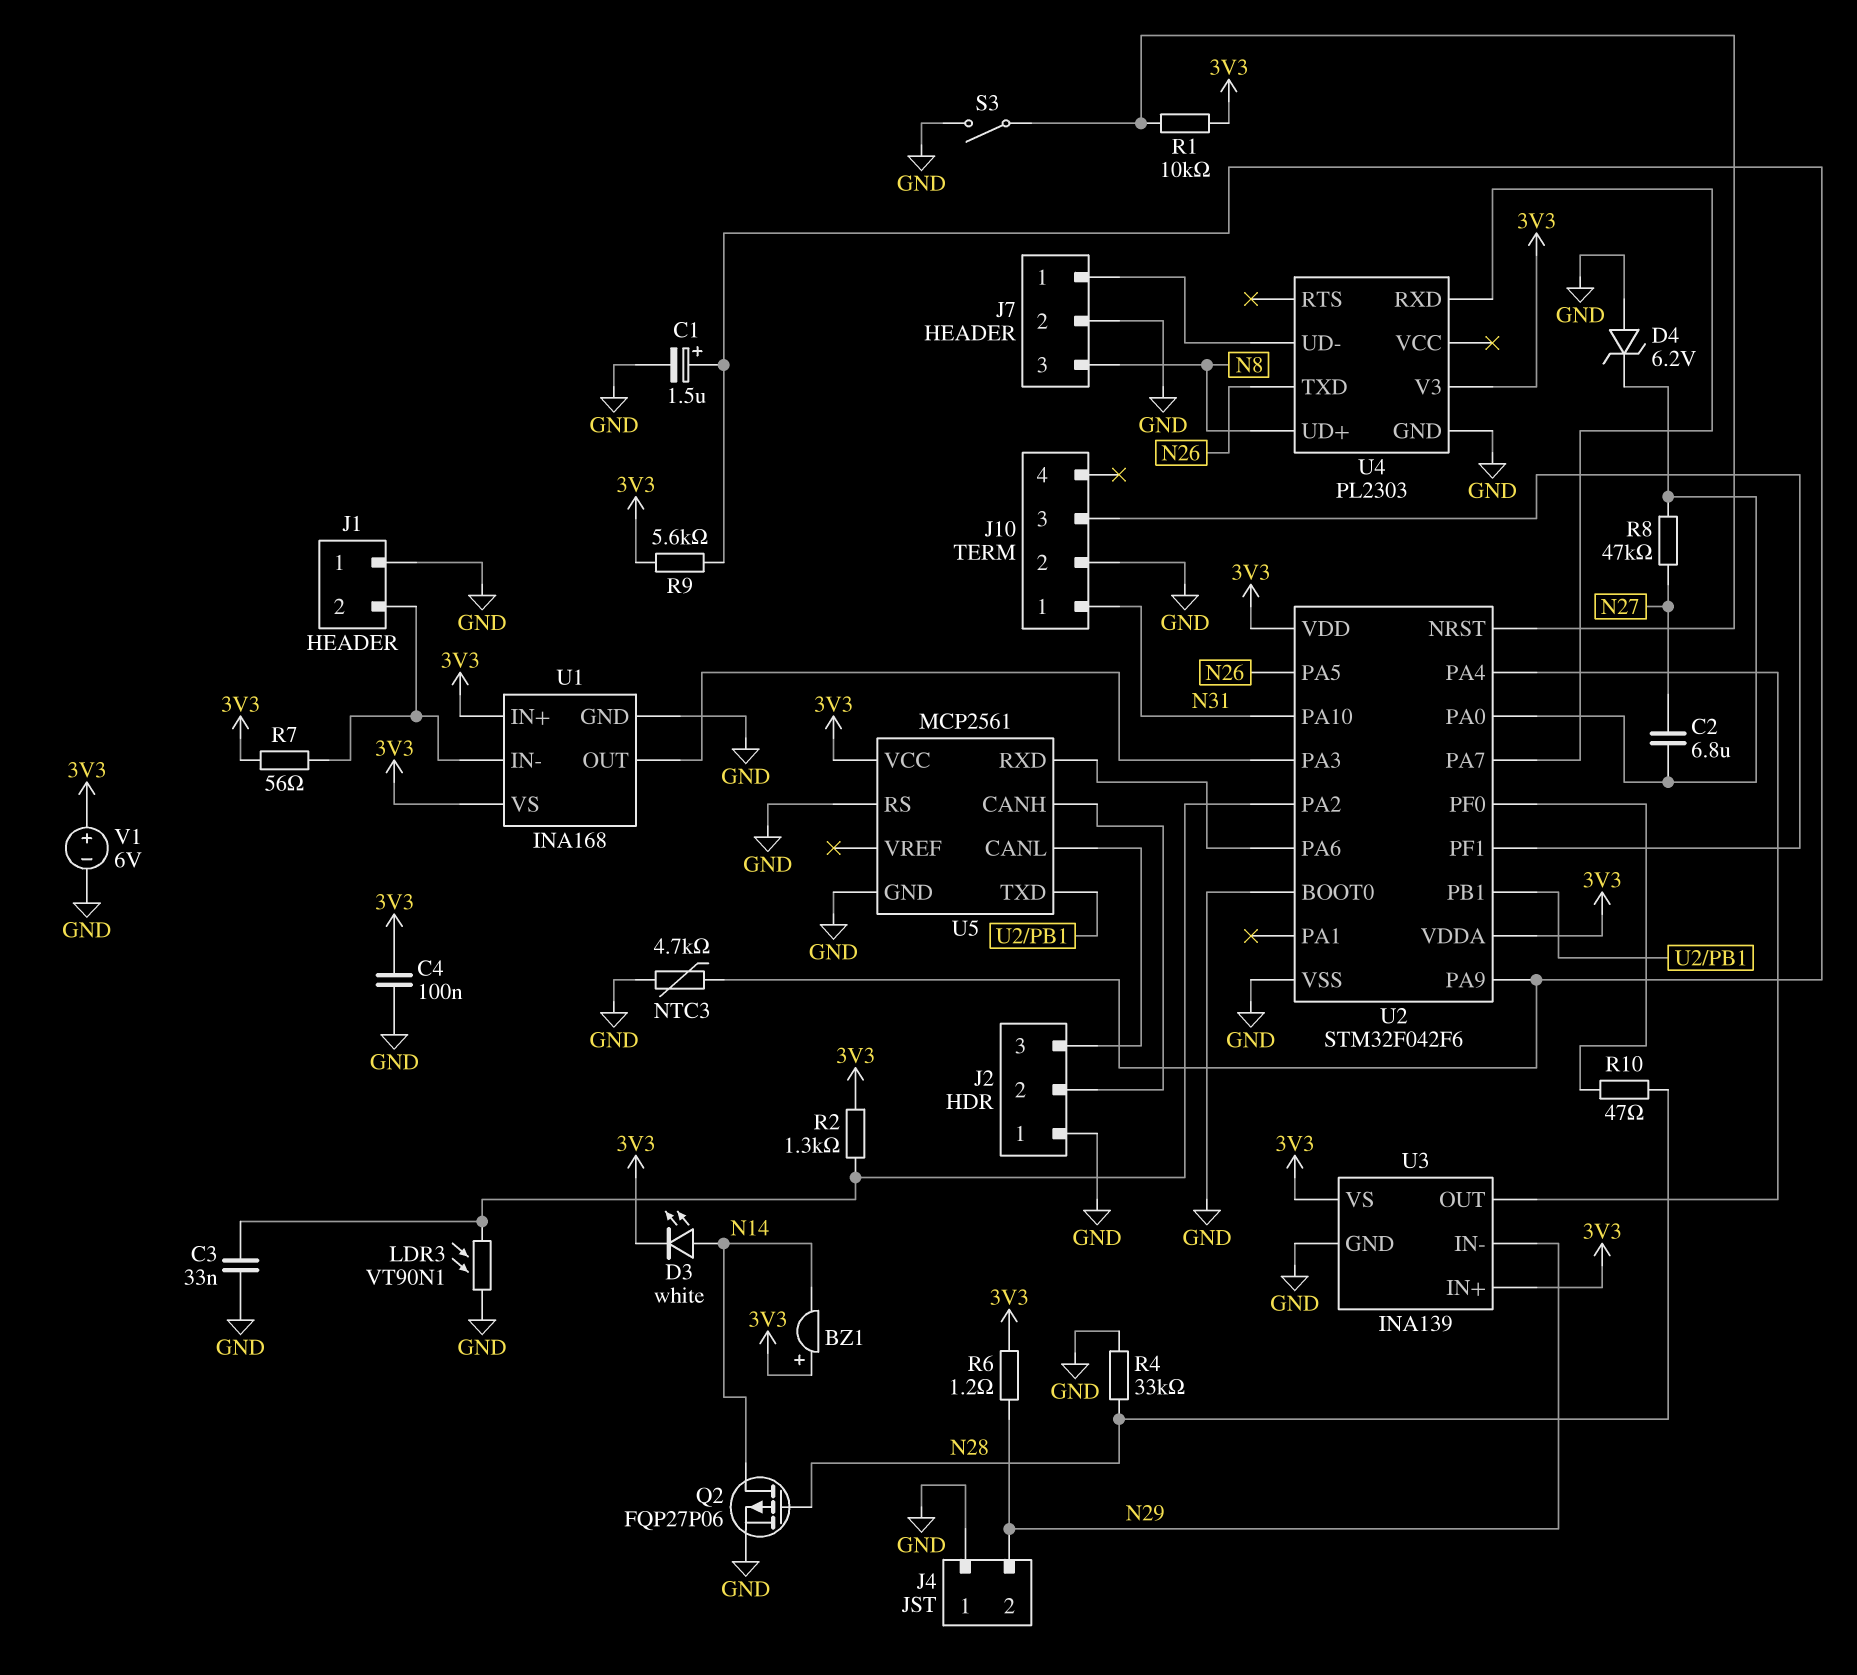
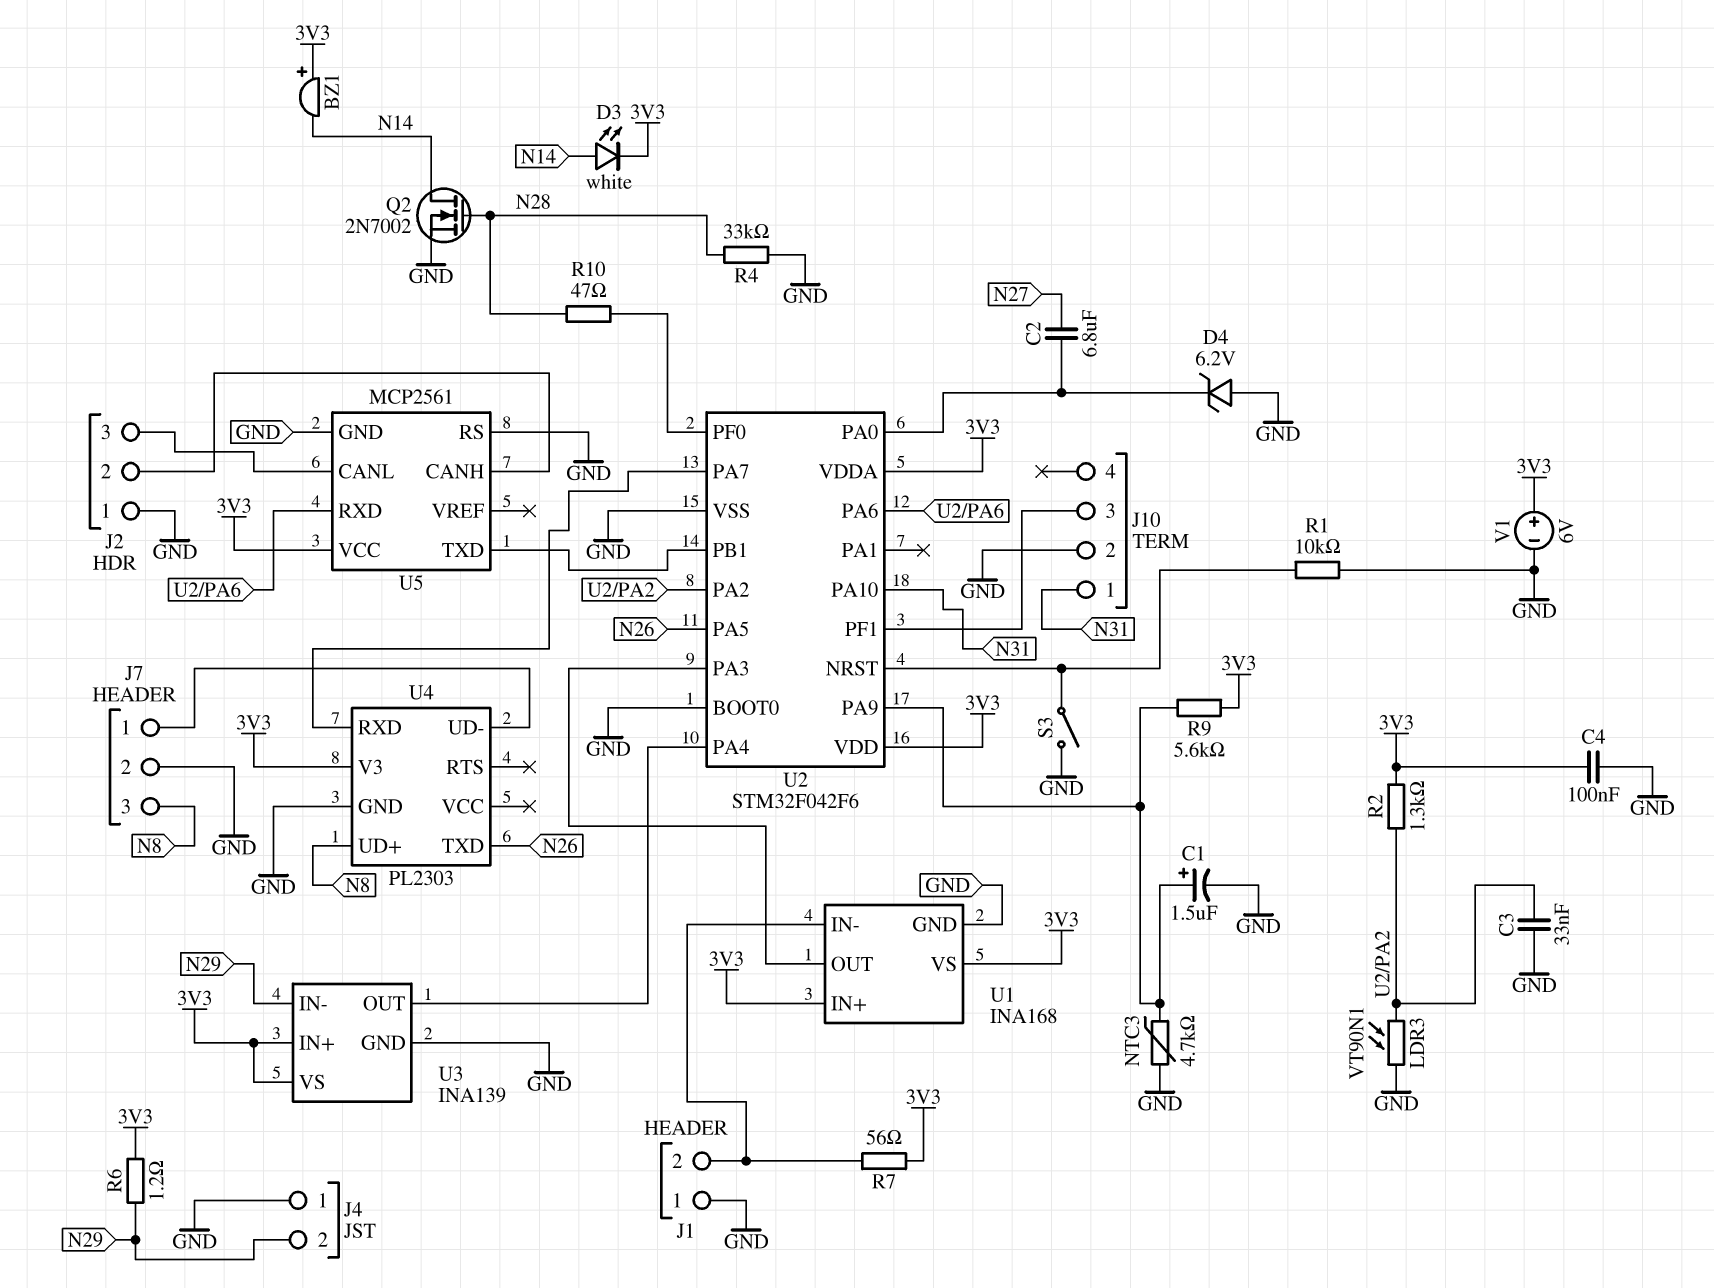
Q2: PMOS FQP27P06 (G N28, D N14, S GND) -> NMOS 2N7002 (G N28, D N14, S GND)
R1: 10k (3V3, U2/NRST) -> 10k (GND, U2/NRST)
R8: 47k (N27, U2/PA0) -> none

